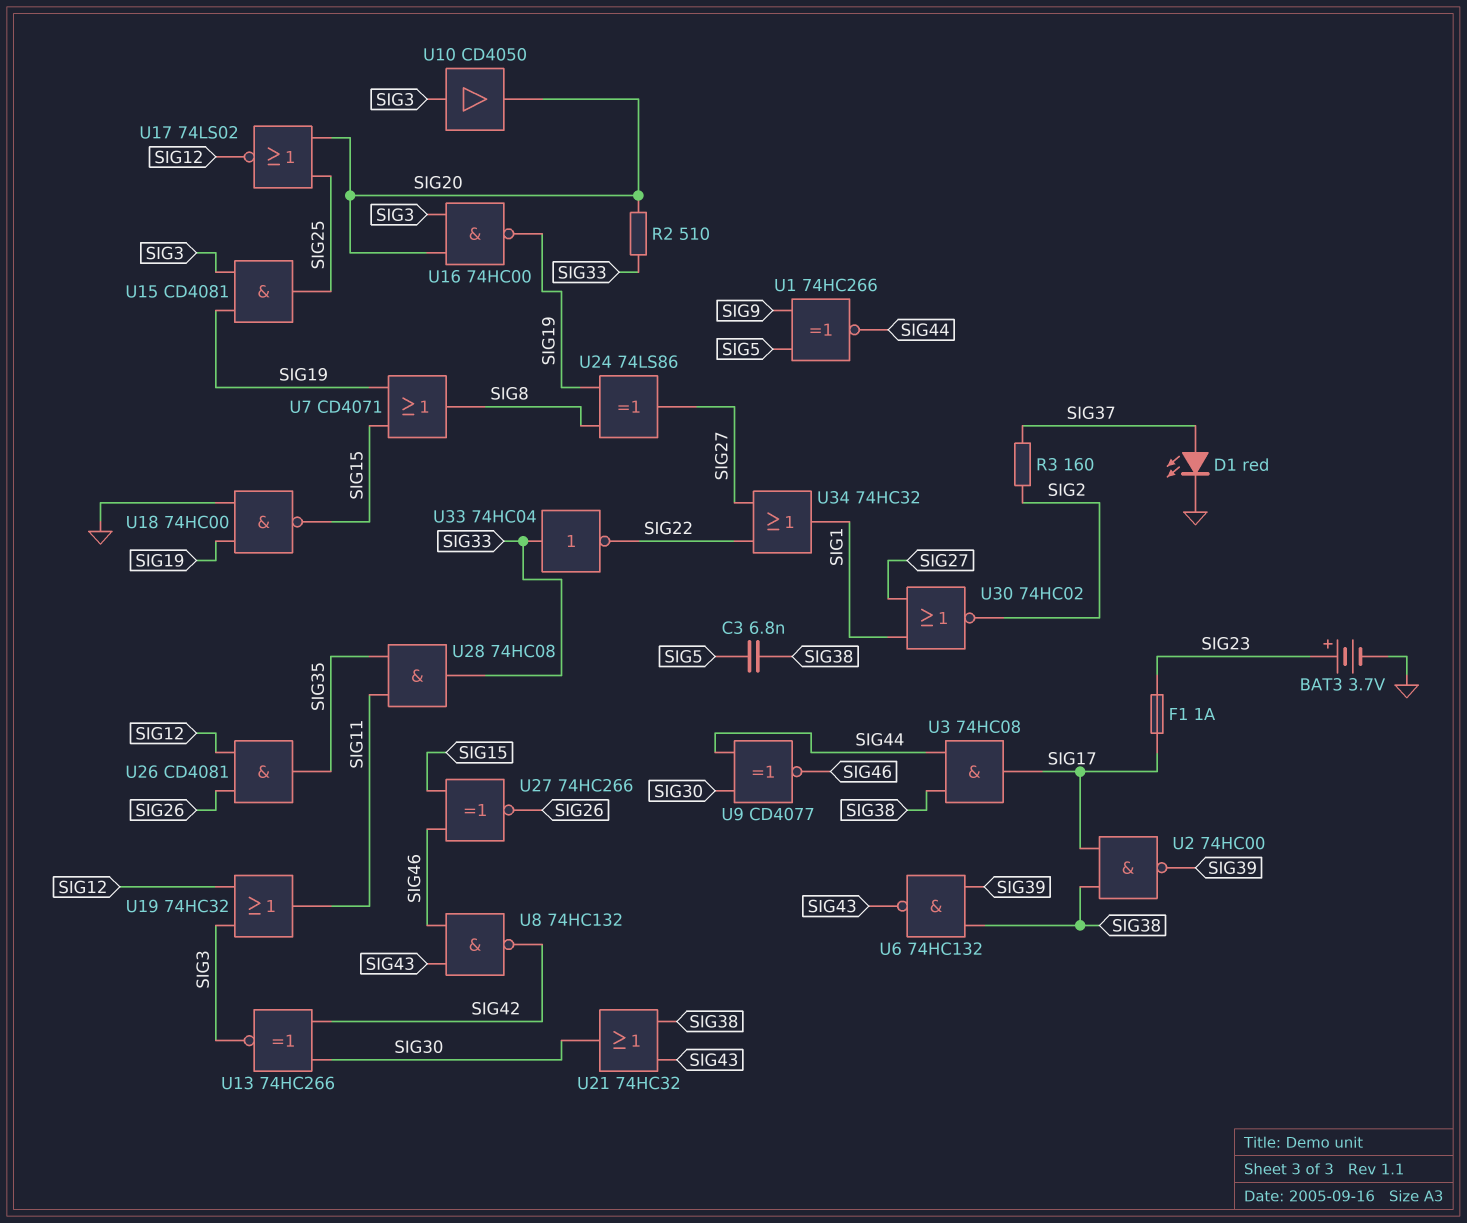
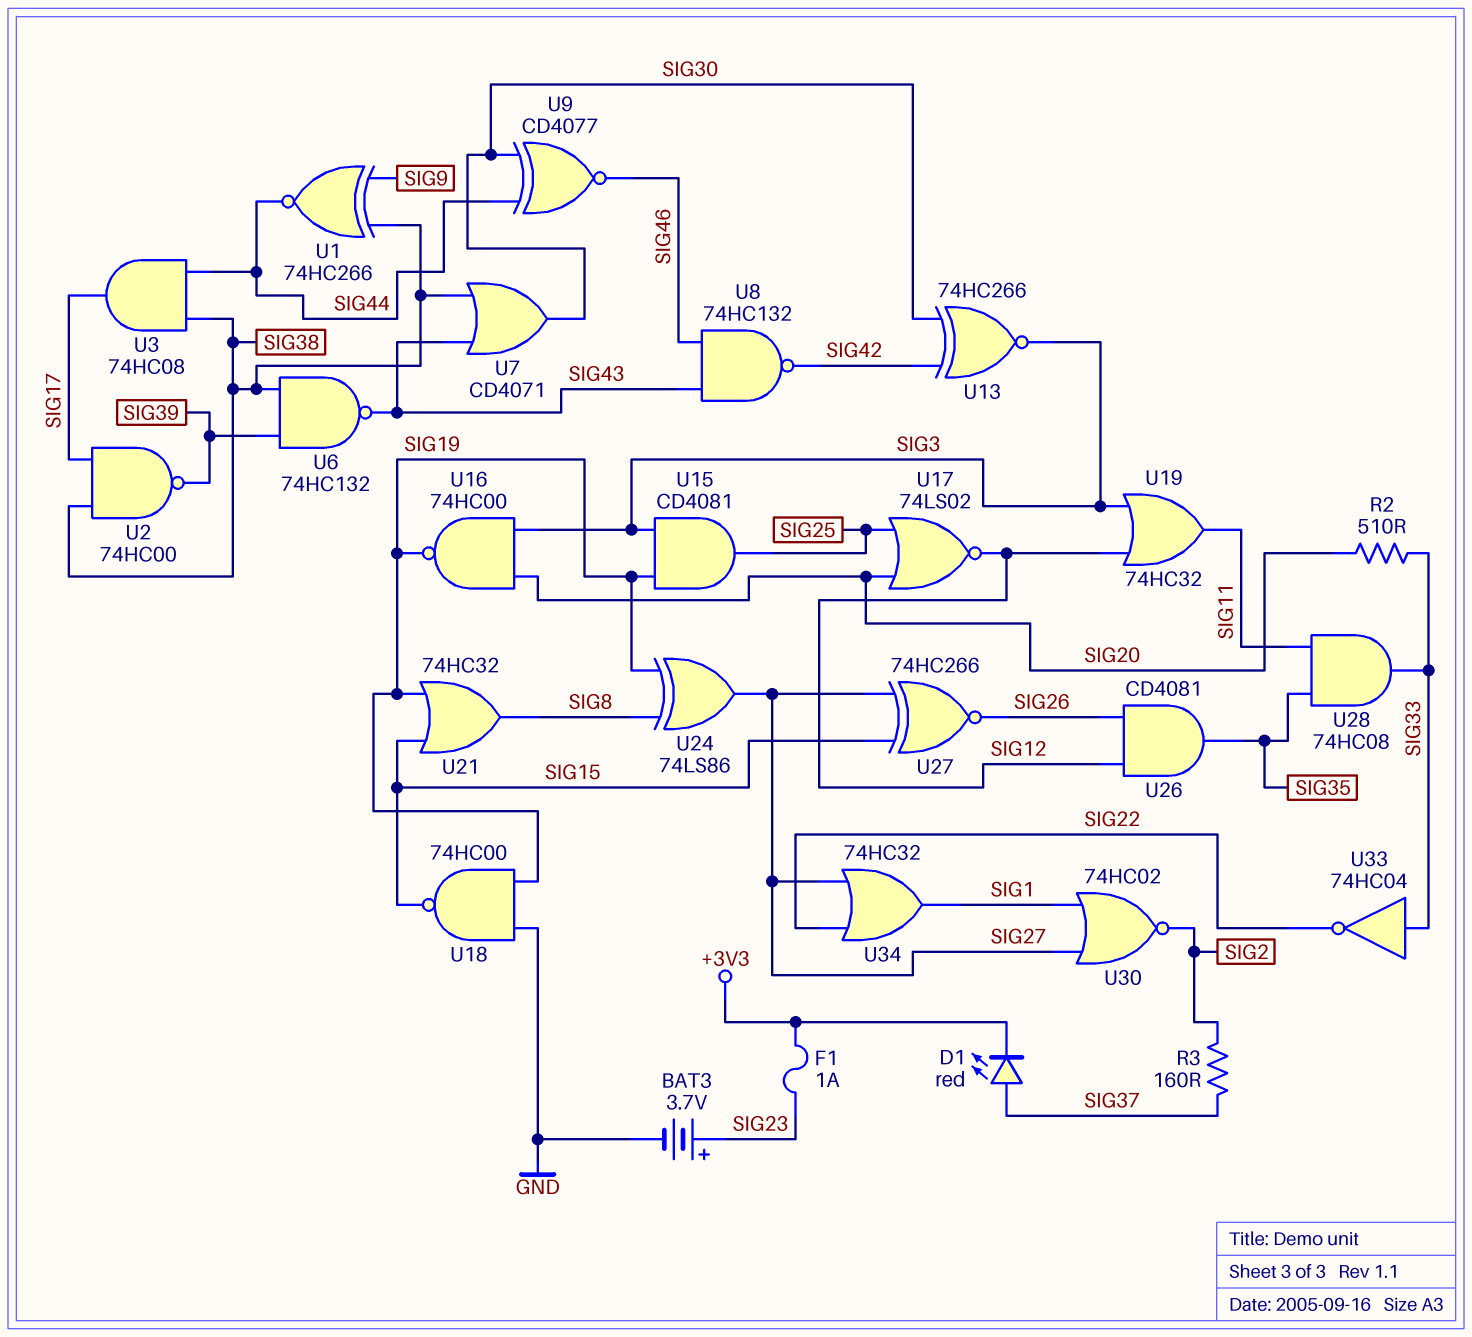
C3: 6.8nF (SIG5, SIG38) -> none
D1: LED red (A SIG37, K GND) -> LED red (A SIG37, K +3V3)
F1: 1A (SIG17, SIG23) -> 1A (+3V3, SIG23)
U1: XNOR 74HC266 (in SIG5, in SIG9, out SIG44) -> XNOR 74HC266 (in SIG9, in SIG38, out SIG44)
U7: OR CD4071 (in SIG15, in SIG19, out SIG8) -> OR CD4071 (in SIG38, in SIG43, out SIG30)
U10: buffer CD4050 (in SIG3, out SIG20) -> none
U21: OR 74HC32 (in SIG38, in SIG43, out SIG30) -> OR 74HC32 (in SIG15, in SIG19, out SIG8)
U27: XNOR 74HC266 (in SIG15, in SIG46, out SIG26) -> XNOR 74HC266 (in SIG15, in SIG27, out SIG26)

